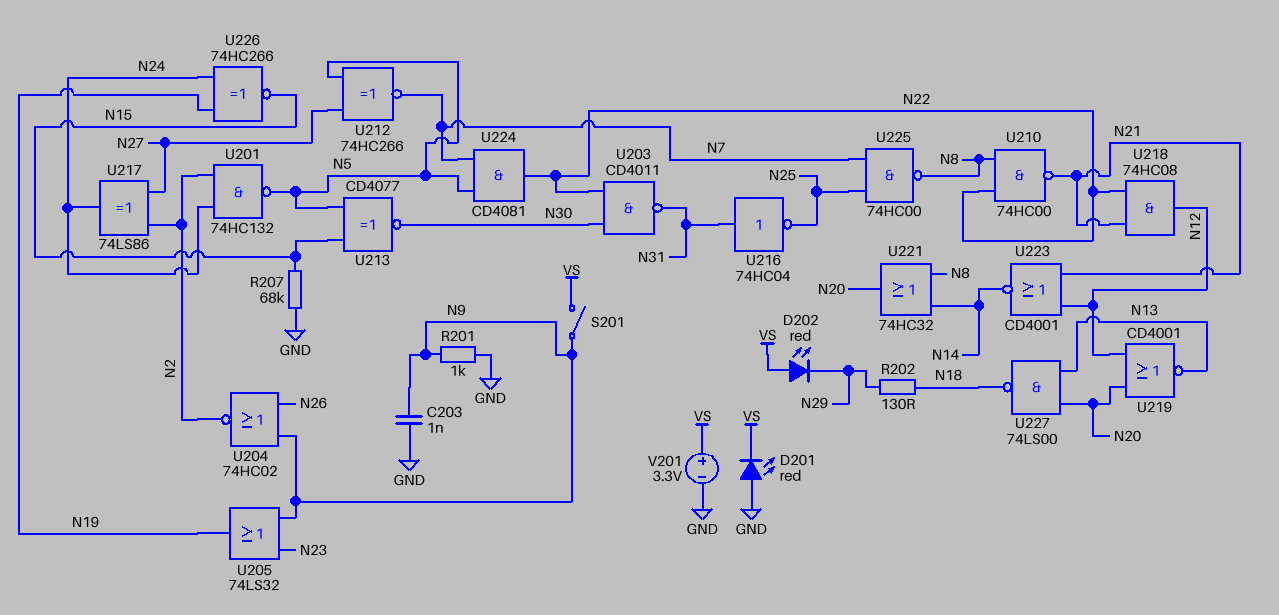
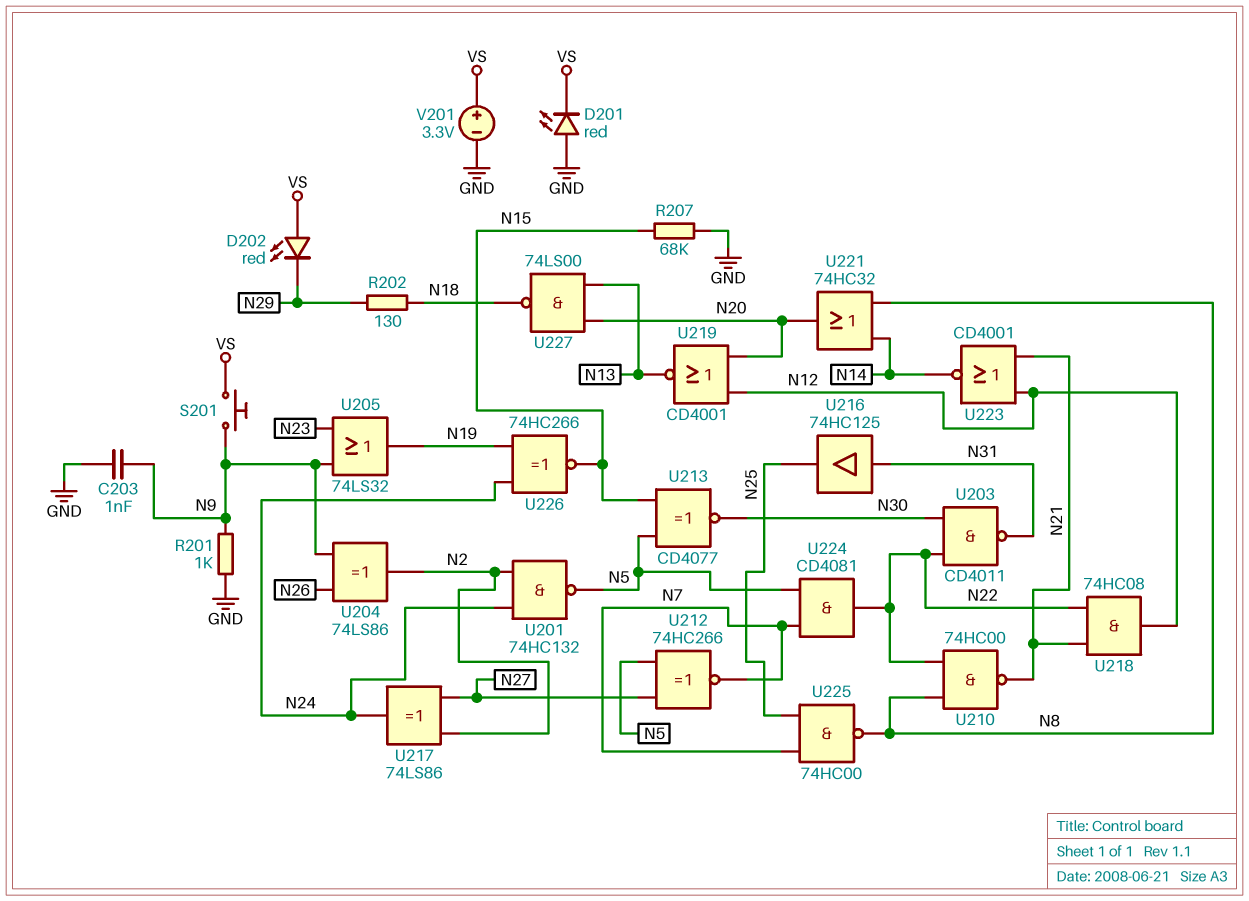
S201: switch (N9, VS) -> button (N9, VS)
U204: NOR 74HC02 (in N9, in N26, out N2) -> XOR 74LS86 (in N9, in N26, out N2)
U216: NOT 74HC04 (in N31, out N25) -> buffer 74HC125 (in N31, out N25)

